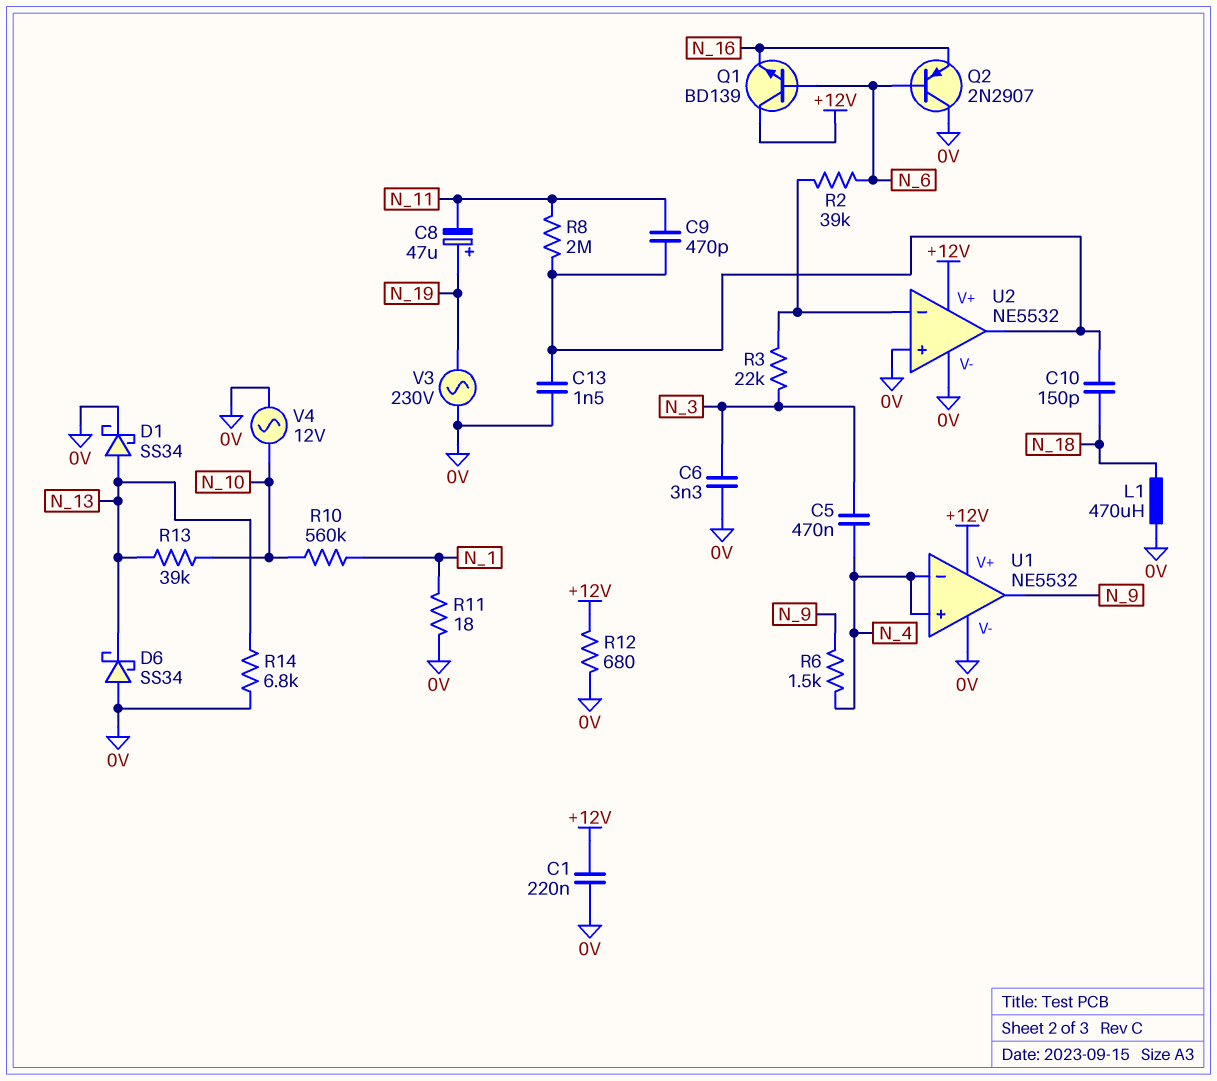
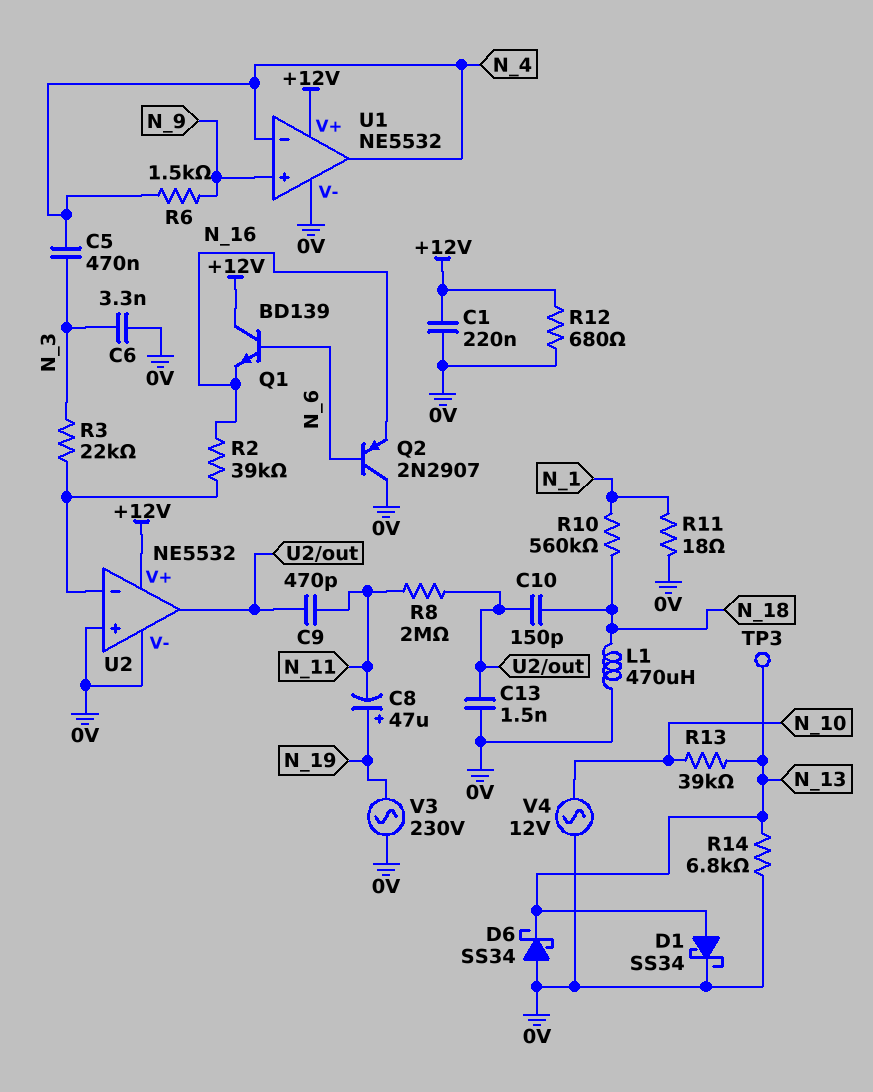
R2: 39k (N_6, U2/in-) -> 39k (N_16, U2/in-)
R10: 560k (N_1, N_10) -> 560k (N_1, N_18)
TP3: none -> test point (N_13)
U1 pin in+: N_4 -> N_9
U1 pin out: N_9 -> N_4

